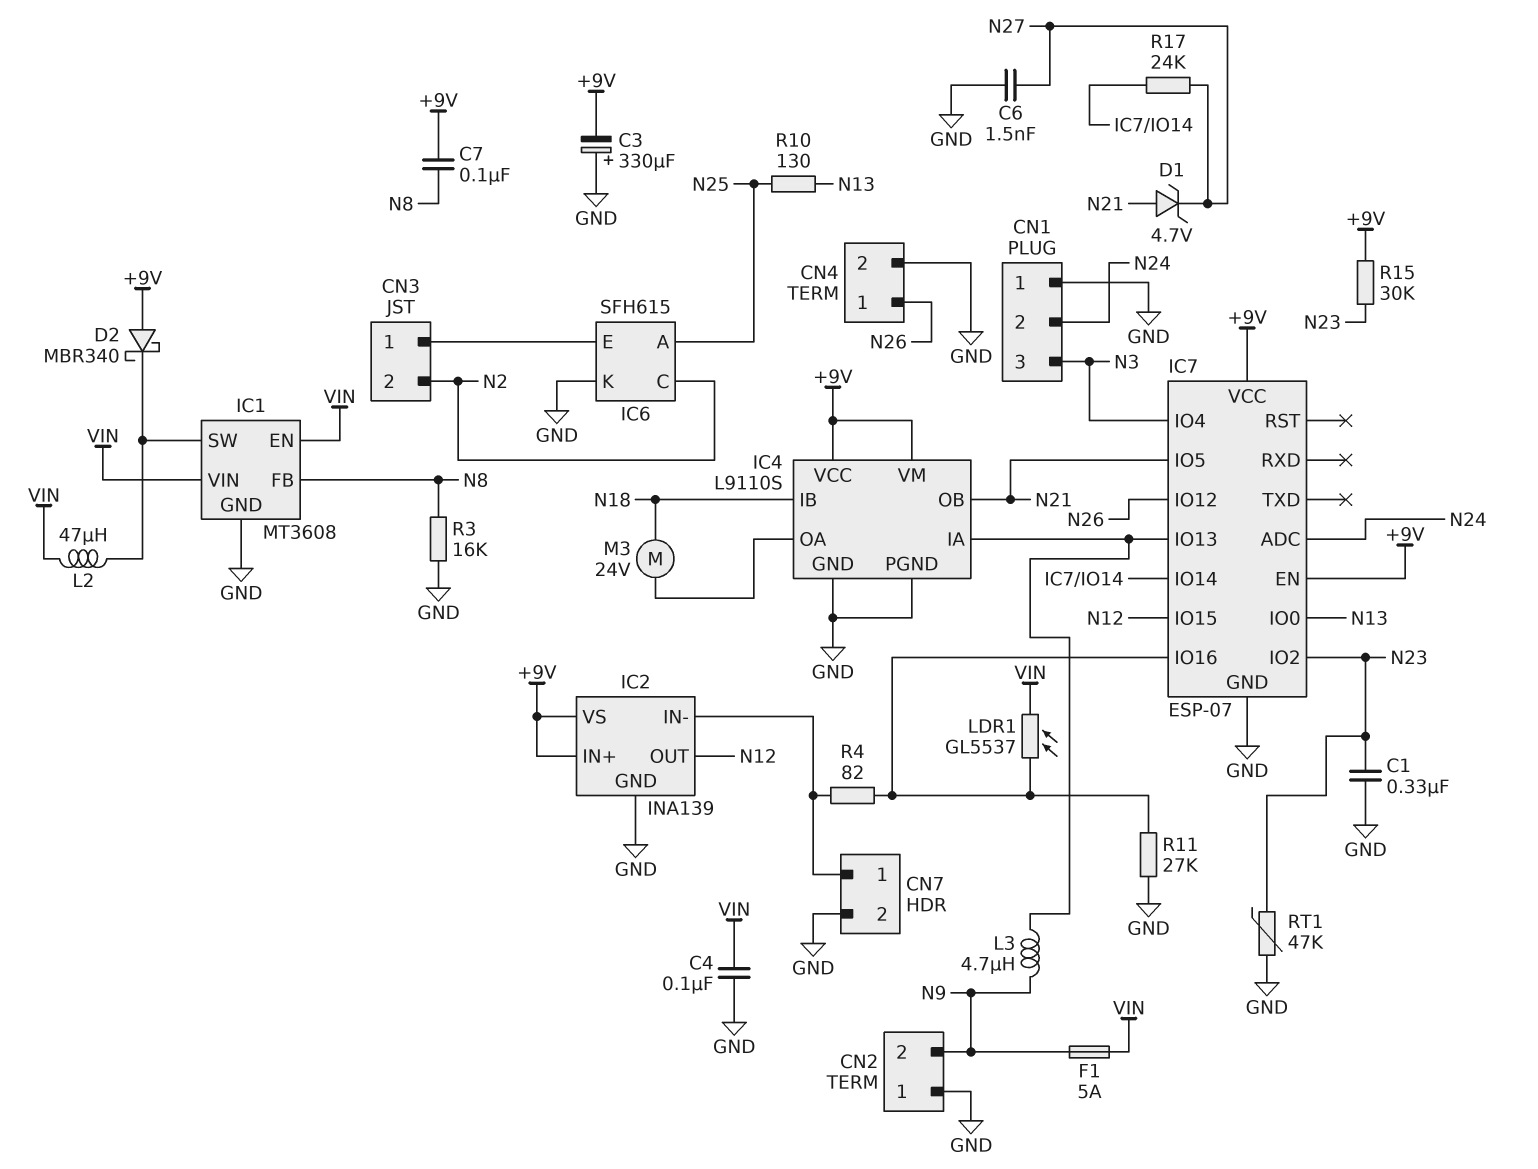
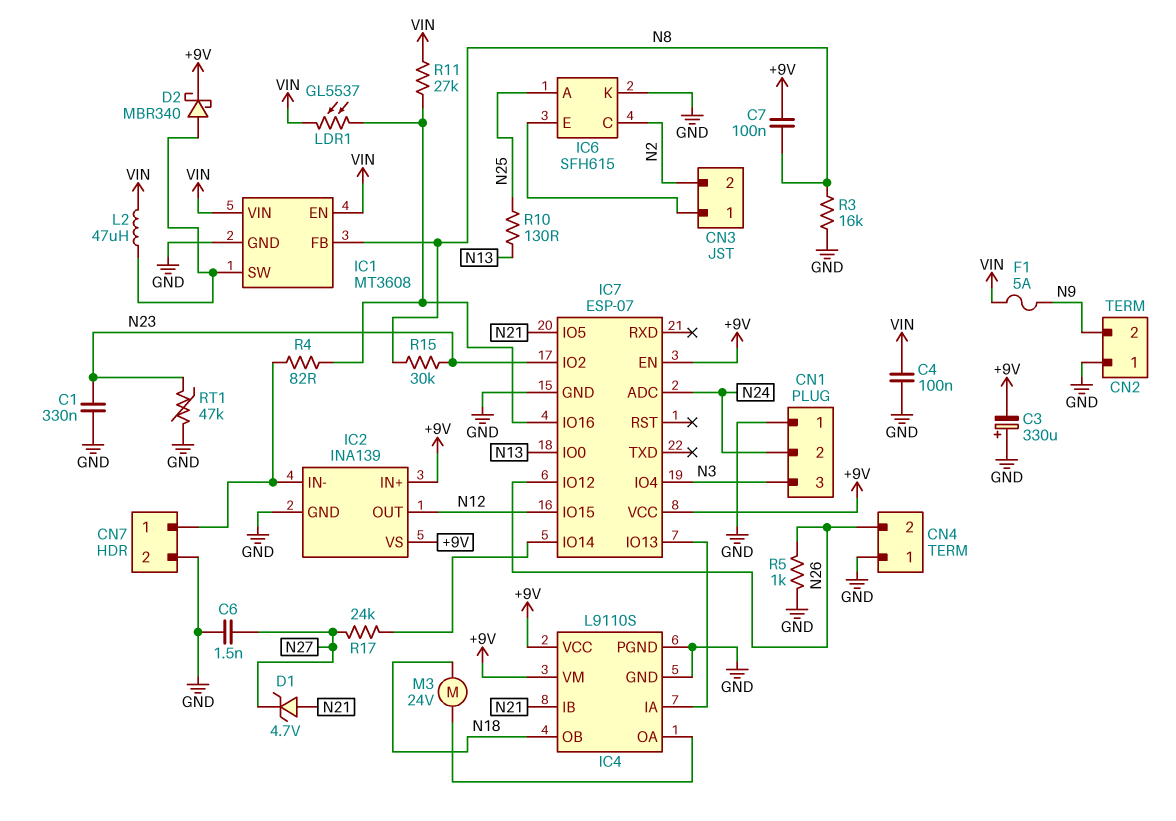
CN4 pin 1: N26 -> GND
CN4 pin 2: GND -> N26
D2: schottky MBR340 (A +9V, K IC1/SW) -> schottky MBR340 (A IC1/SW, K +9V)
IC4 pin IB: N18 -> N21
IC4 pin OB: N21 -> N18
L3: 4.7uH (IC4/IA, N9) -> none
R5: none -> 1k (GND, N26)
R11: 27k (GND, IC7/IO16) -> 27k (IC7/IO16, VIN)
R15: 30k (+9V, N23) -> 30k (N8, N23)

